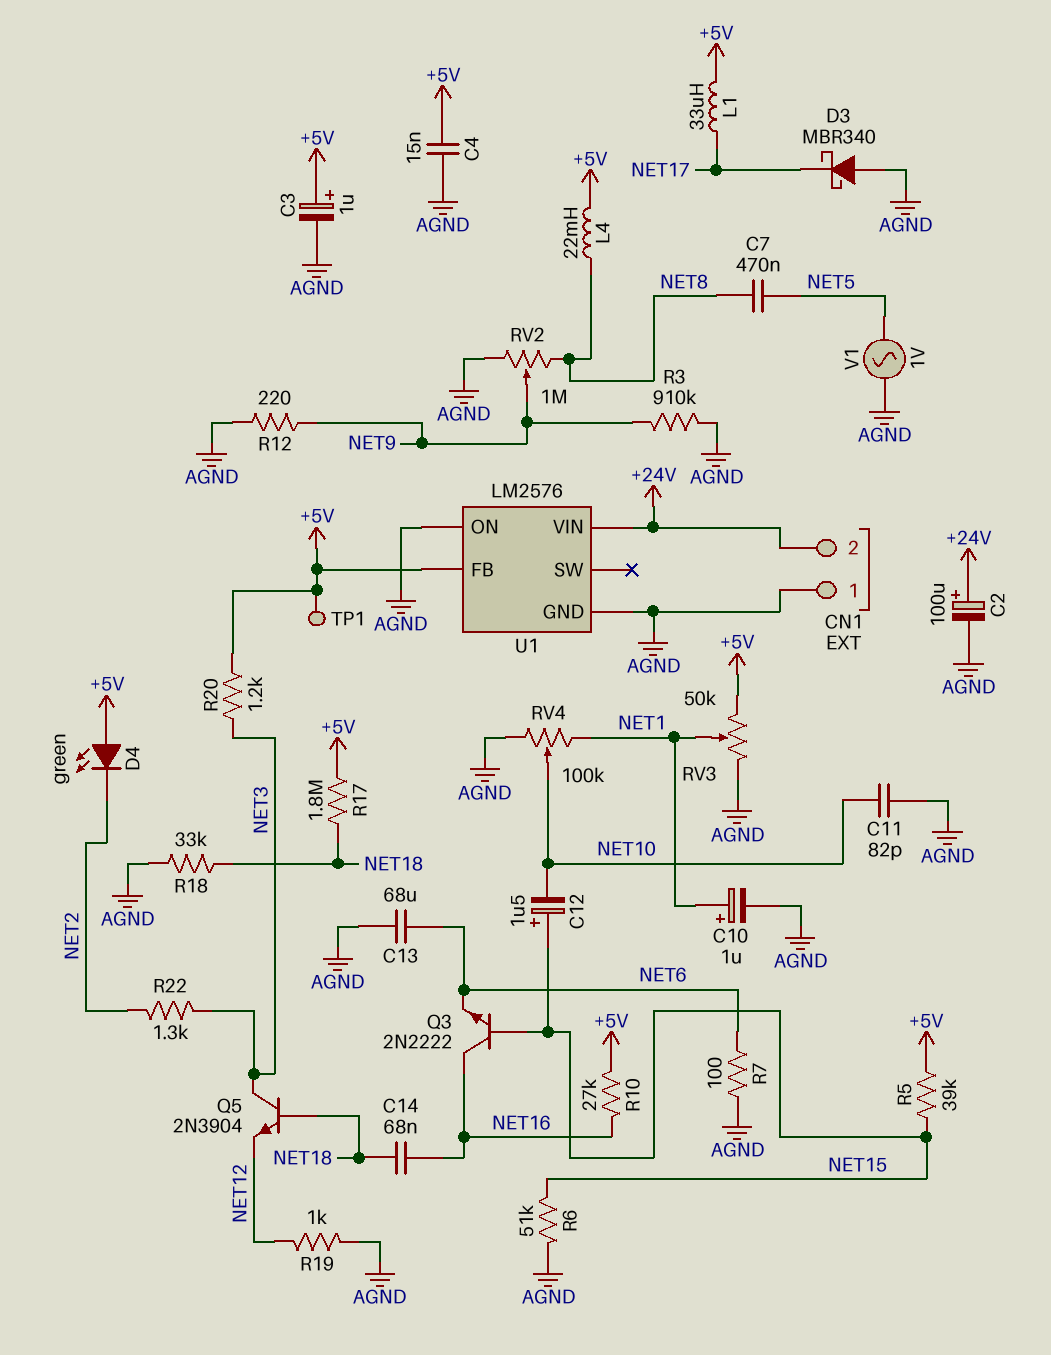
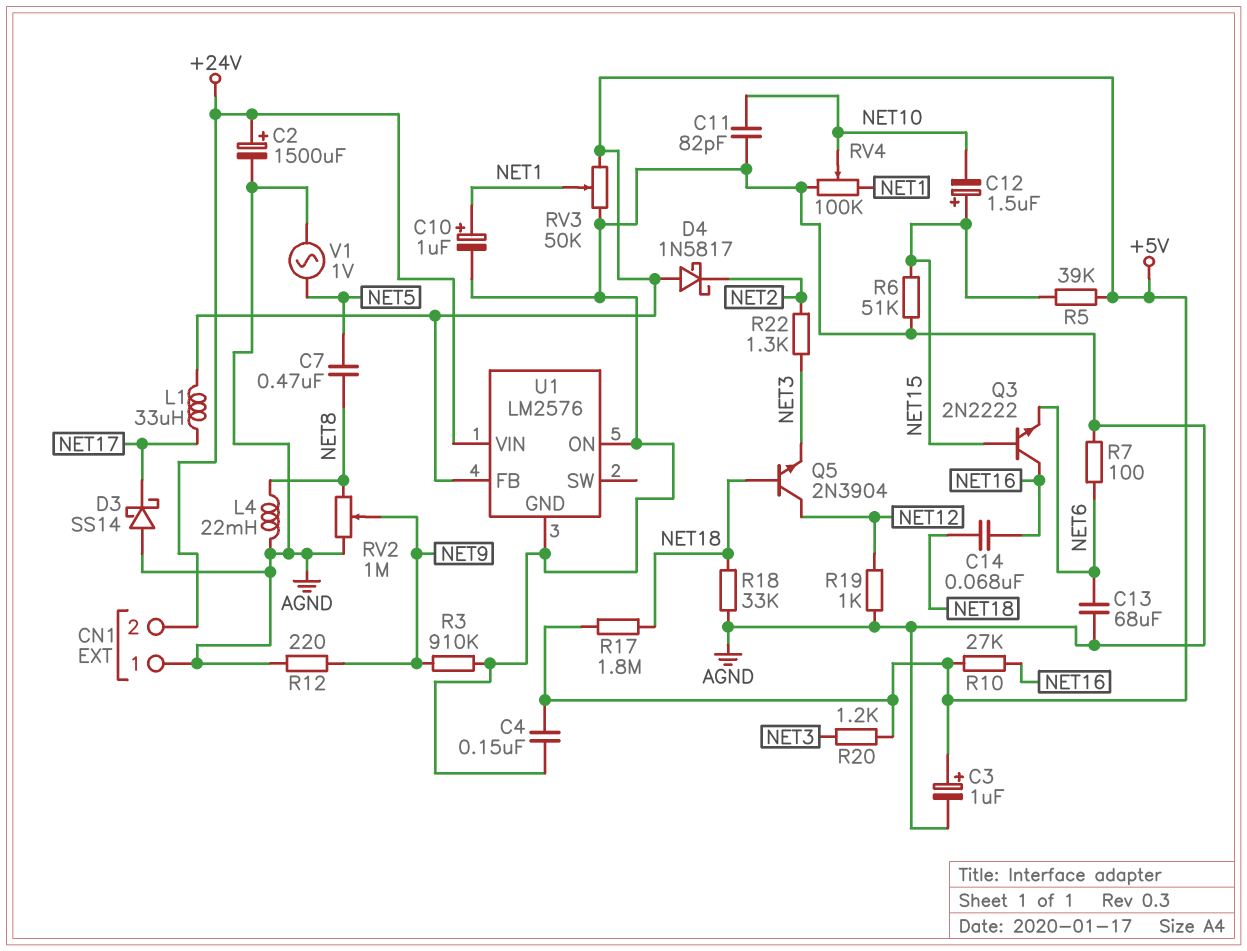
C2: 100uF (plus +24V, minus AGND) -> 1500uF (plus +24V, minus AGND)
C4: 15nF (+5V, AGND) -> 150nF (+5V, AGND)
D3: schottky MBR340 (A AGND, K NET17) -> schottky SS14 (A AGND, K NET17)
D4: LED green (A +5V, K NET2) -> schottky 1N5817 (A +5V, K NET2)
L4: 22mH (+5V, NET8) -> 22mH (AGND, NET8)
Q5: NPN 2N3904 (B NET18, C NET3, E NET12) -> NPN 2N3904 (B NET18, C NET12, E NET3)
TP1: test point (+5V) -> none

